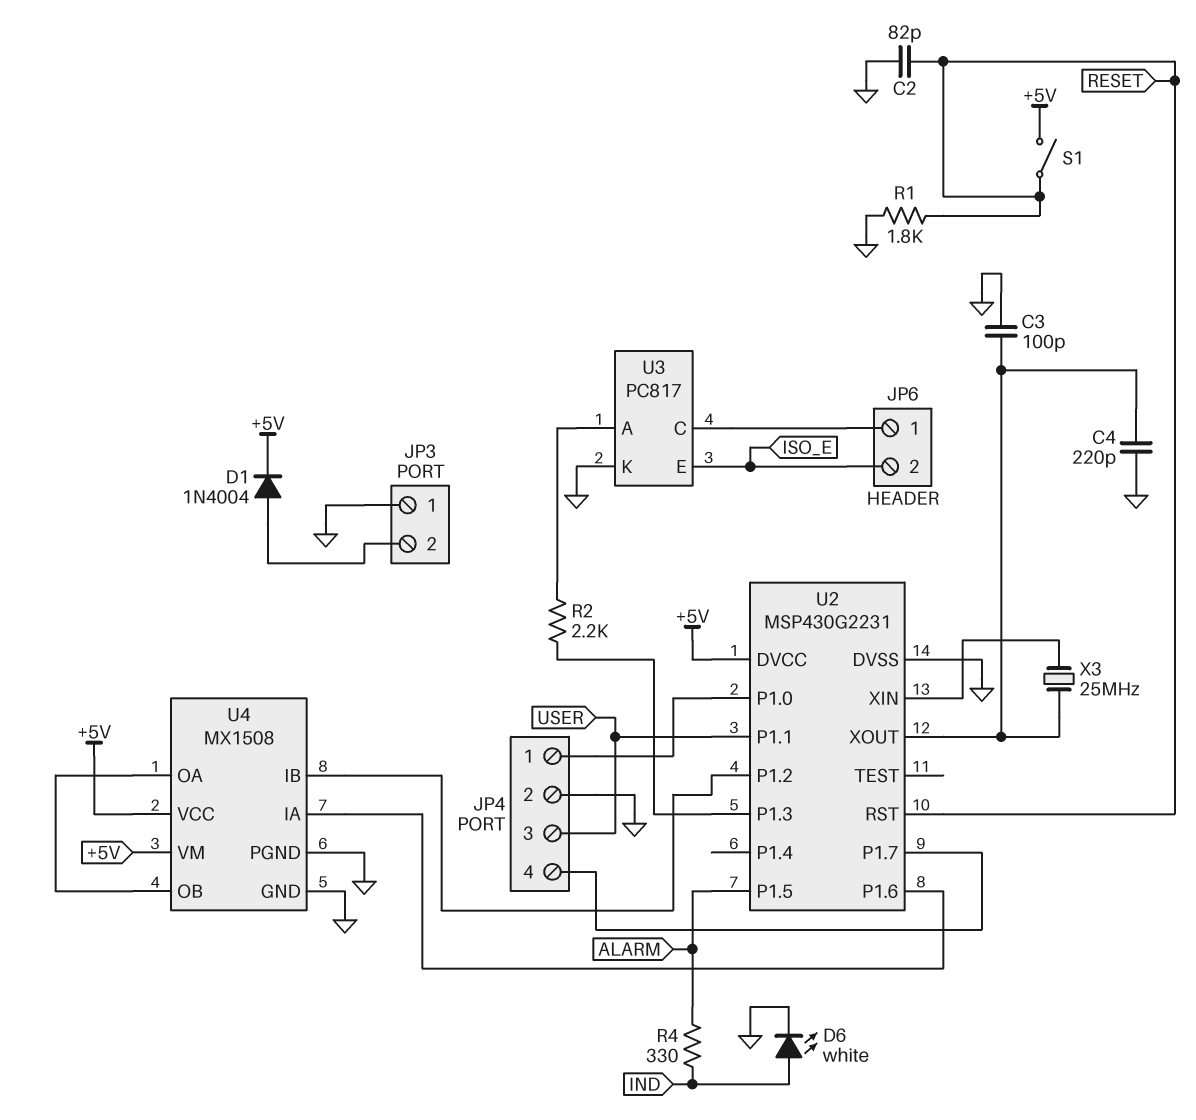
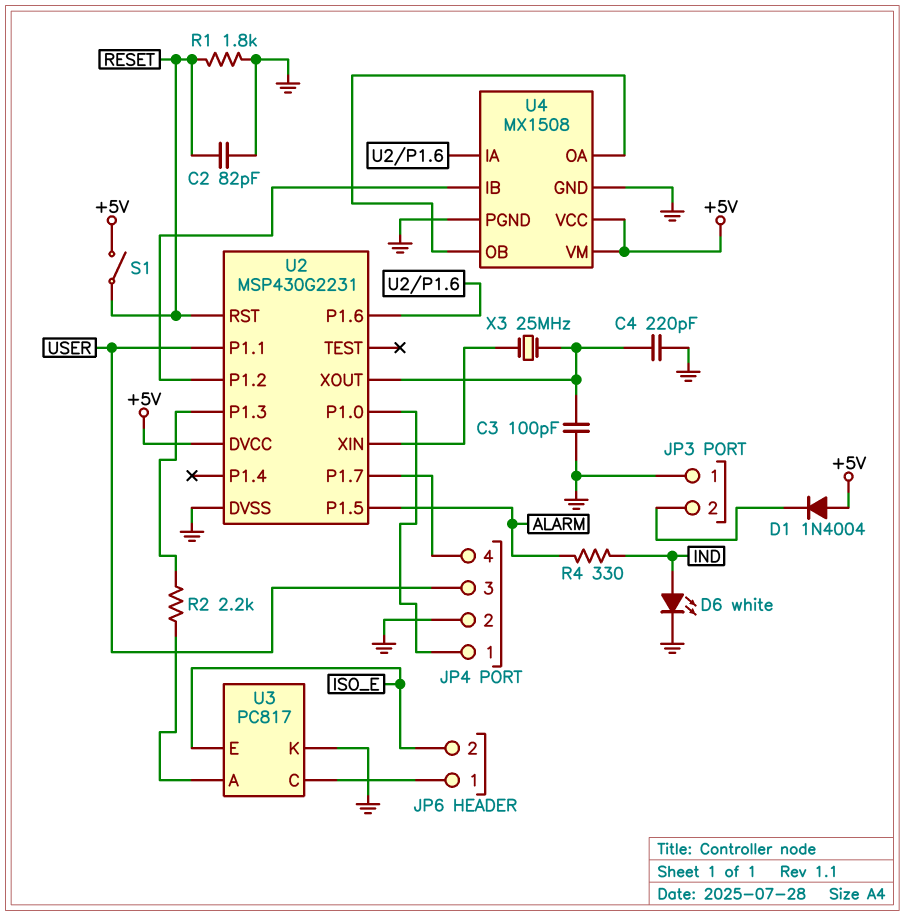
D1: diode 1N4004 (A JP3/2, K +5V) -> diode 1N4004 (A +5V, K JP3/2)

